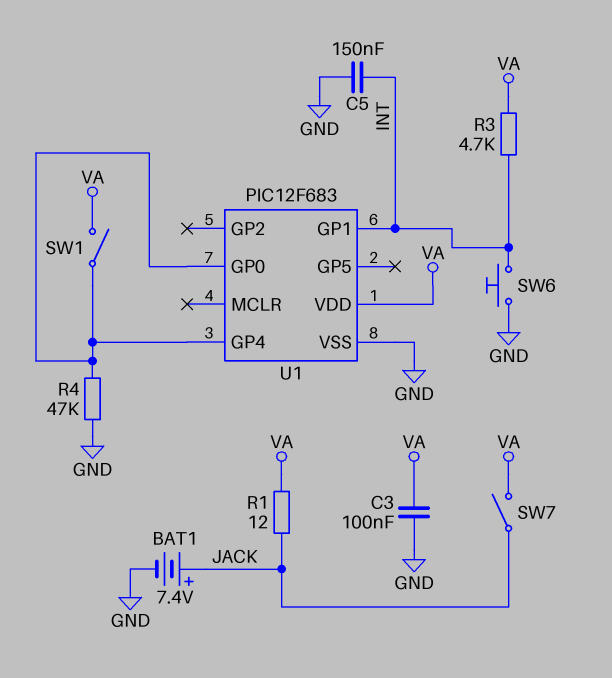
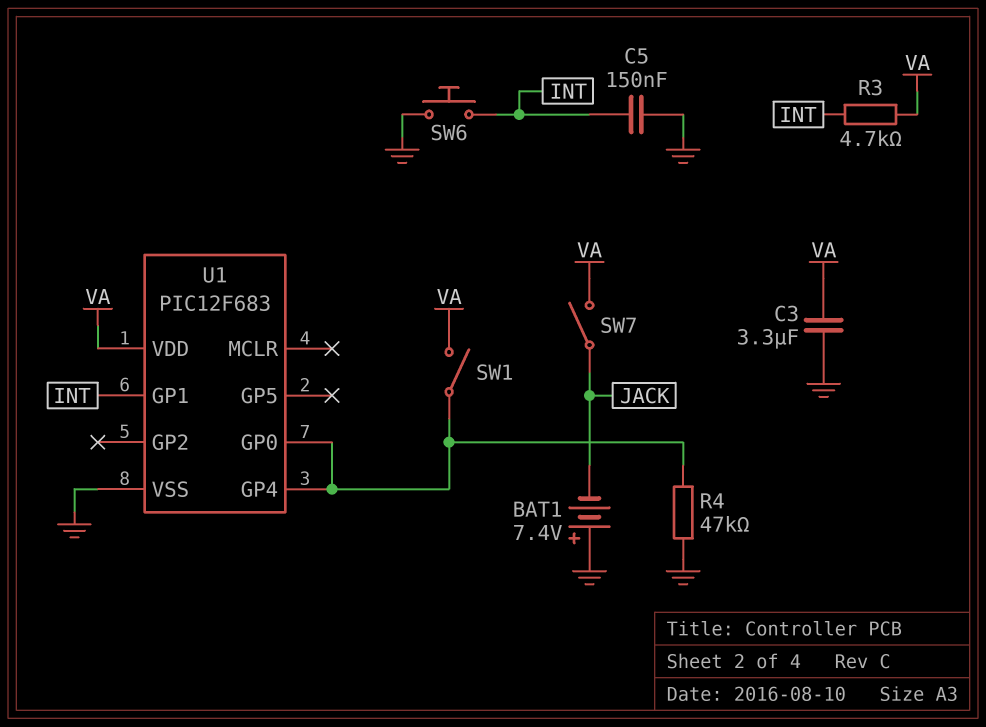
BAT1: 7.4V (plus JACK, minus GND) -> 7.4V (plus GND, minus JACK)
C3: 100nF (GND, VA) -> 3.3uF (GND, VA)
R1: 12 (JACK, VA) -> none

